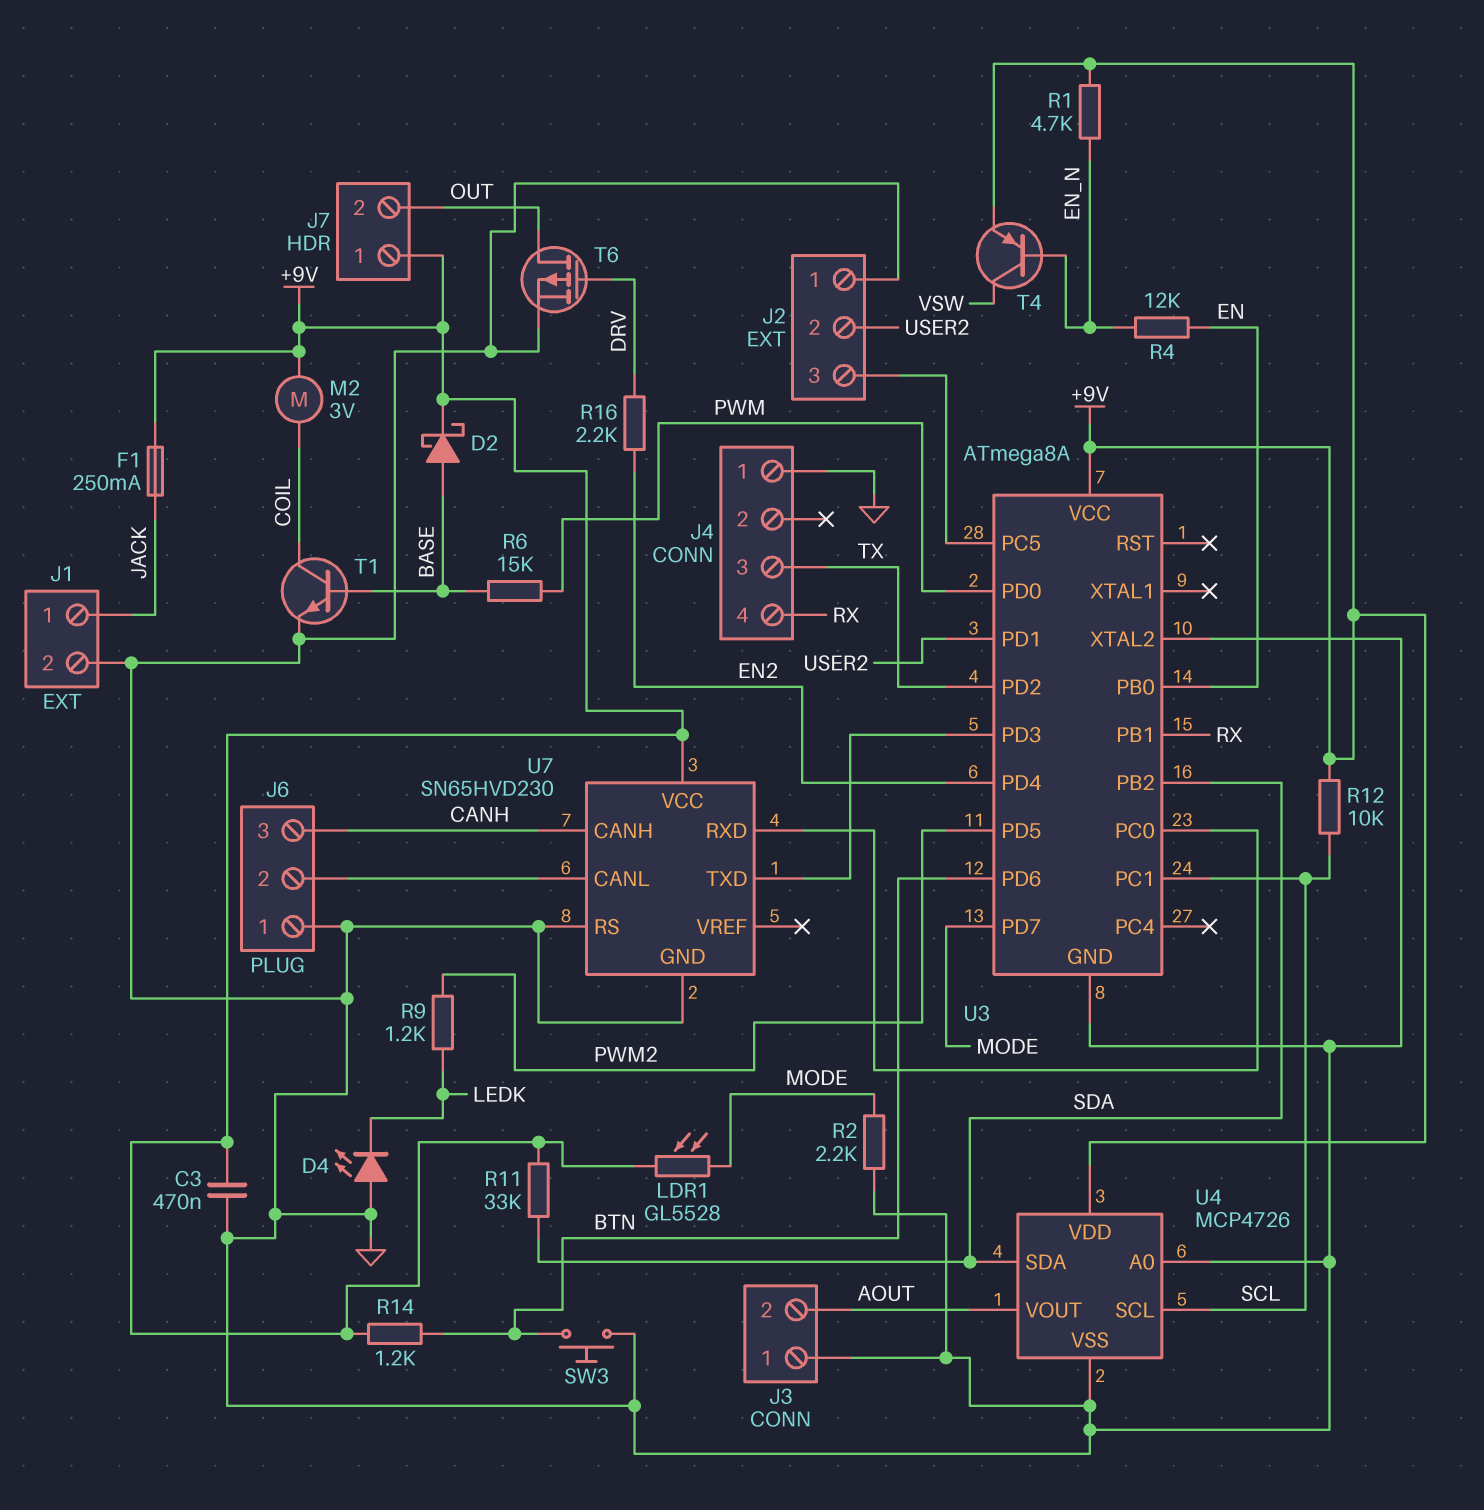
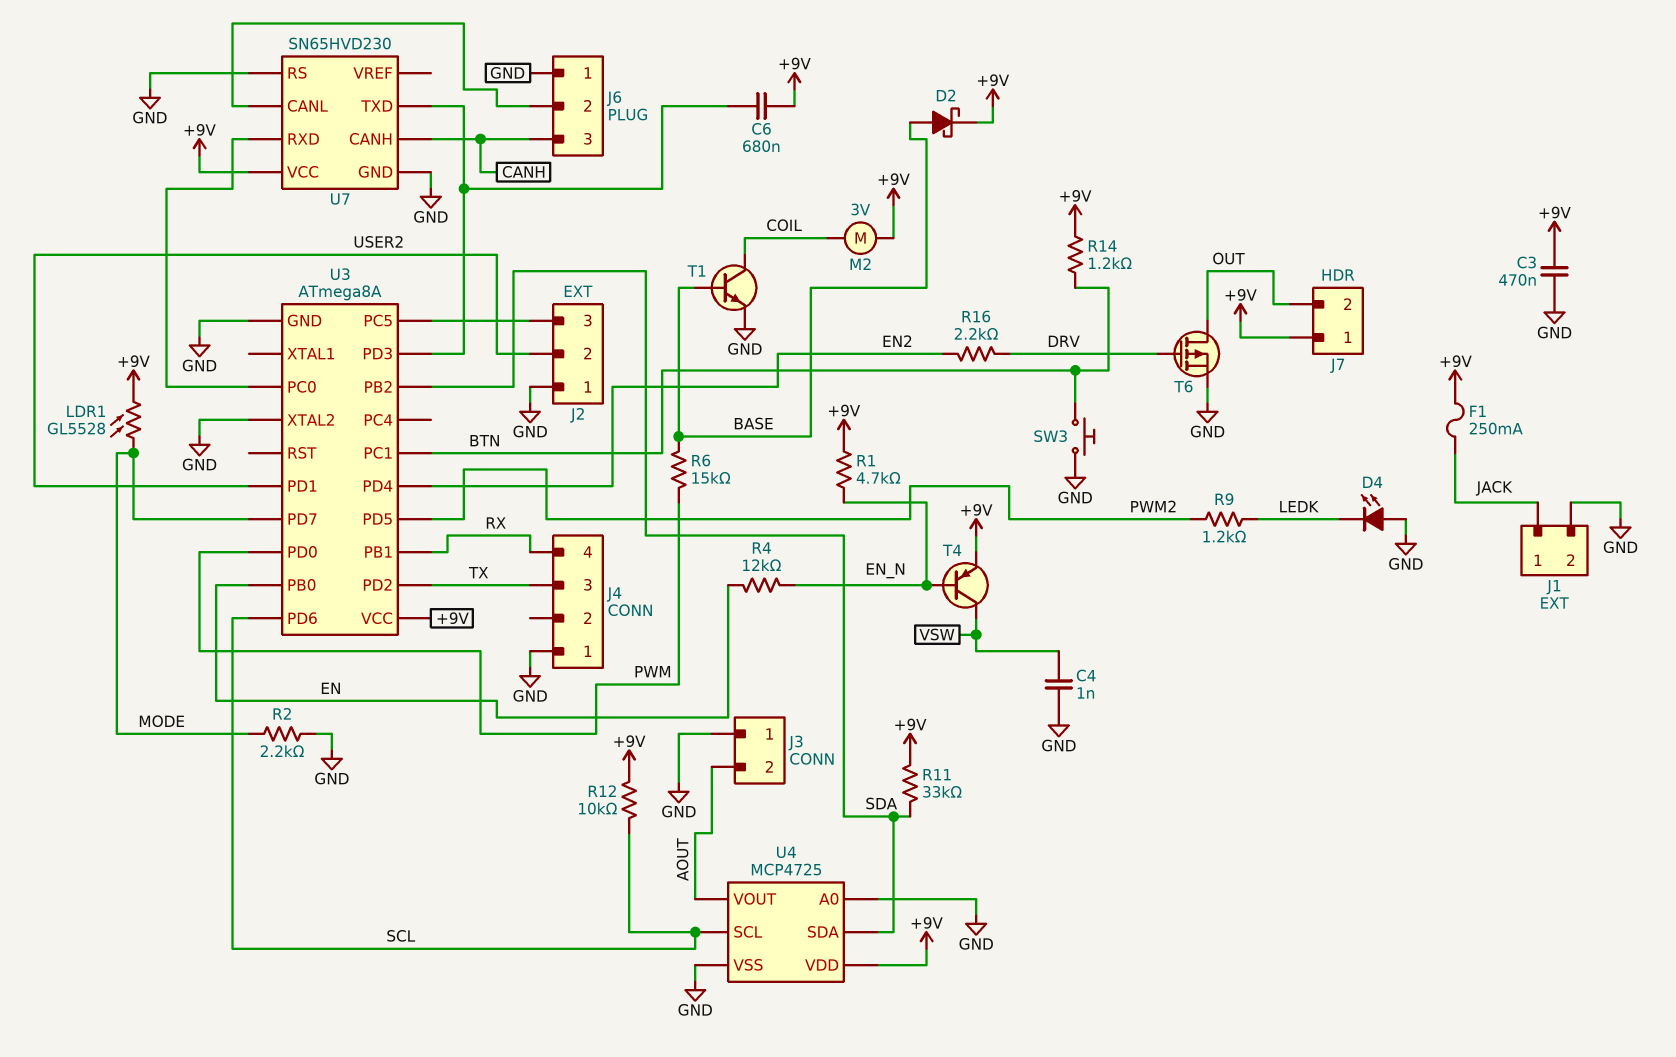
C4: none -> 1nF (GND, VSW)
C6: none -> 680nF (+9V, U3/PD3)
U3 pin PC1: SCL -> BTN
U3 pin PD6: BTN -> SCL
U4: MCP4726 -> MCP4725

